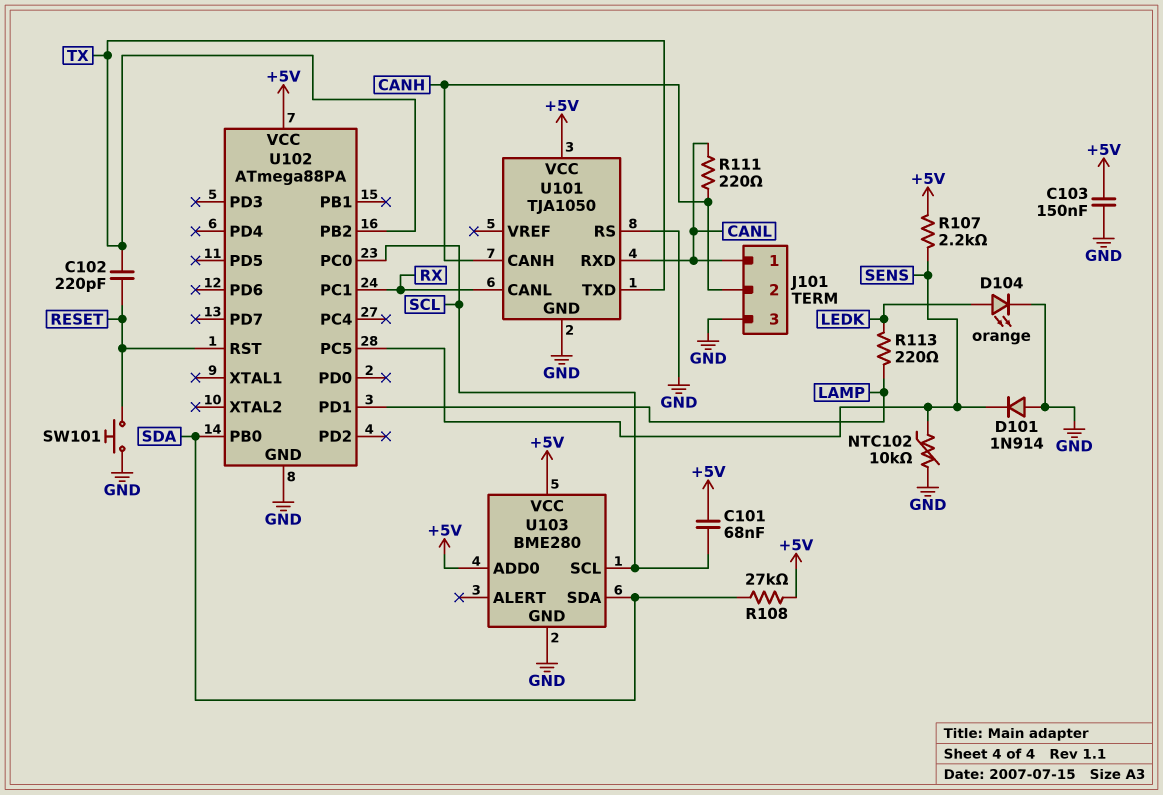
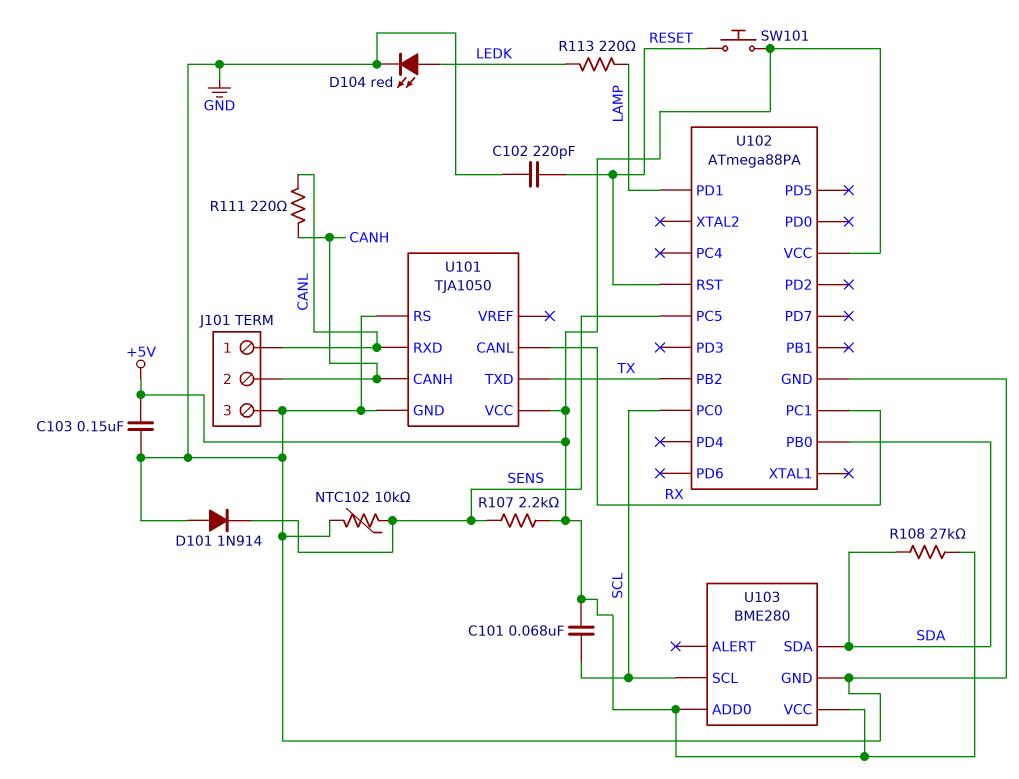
C102: 220pF (RESET, TX) -> 220pF (GND, RESET)
D104: LED orange (A LEDK, K GND) -> LED red (A LEDK, K GND)
SW101: button (GND, RESET) -> button (+5V, RESET)

